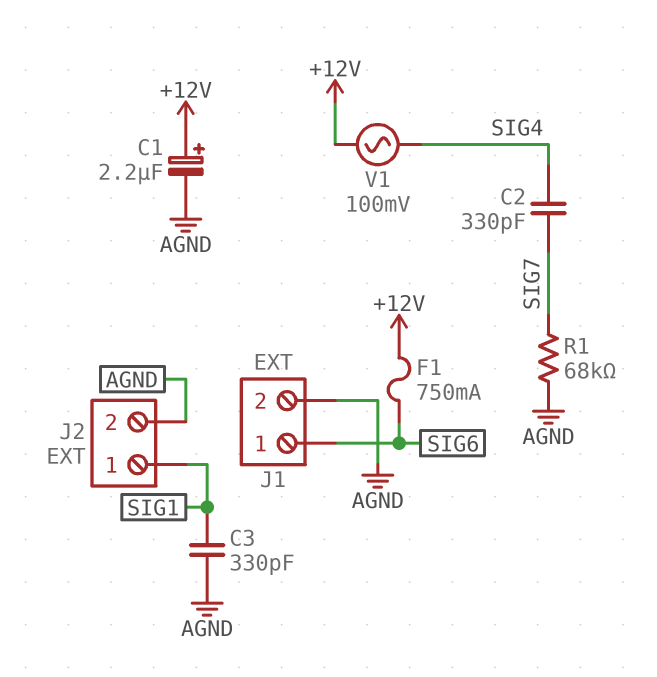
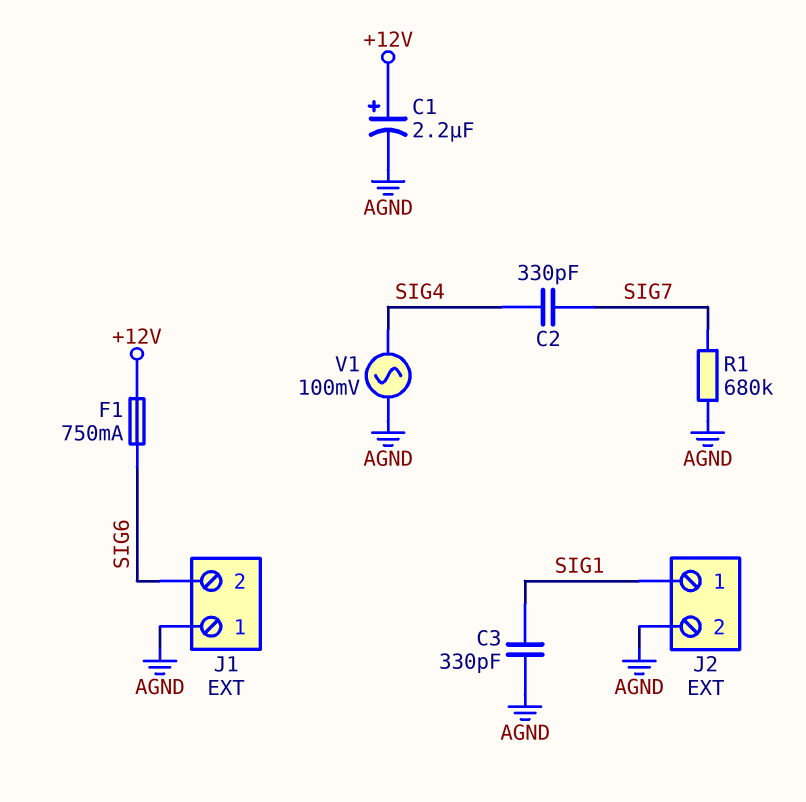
J1 pin 1: SIG6 -> AGND
J1 pin 2: AGND -> SIG6
R1: 68k (AGND, SIG7) -> 680k (AGND, SIG7)
V1: AC 100mV (+12V, SIG4) -> AC 100mV (AGND, SIG4)

